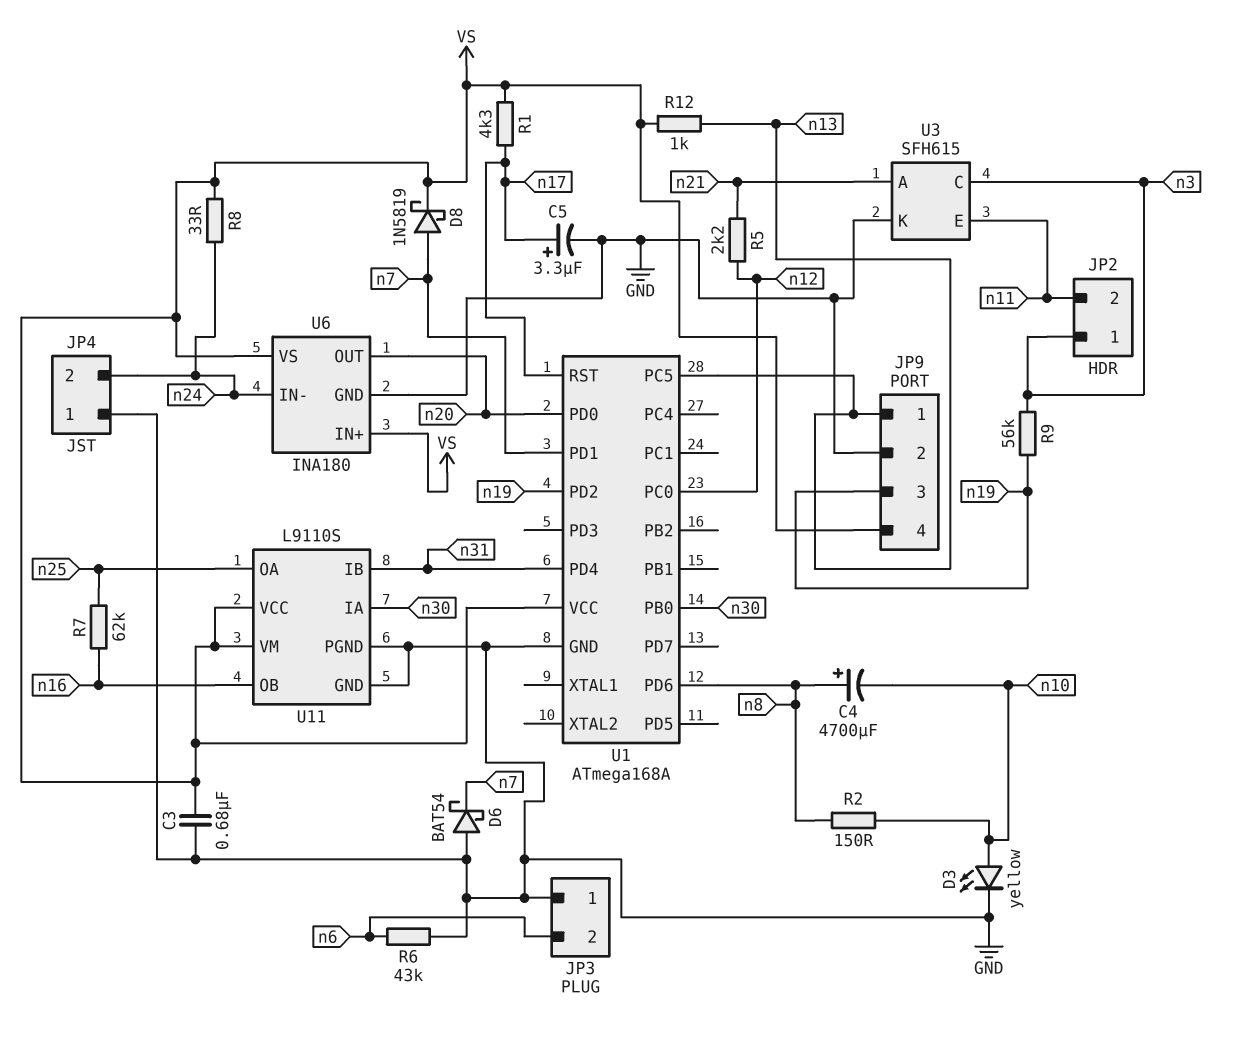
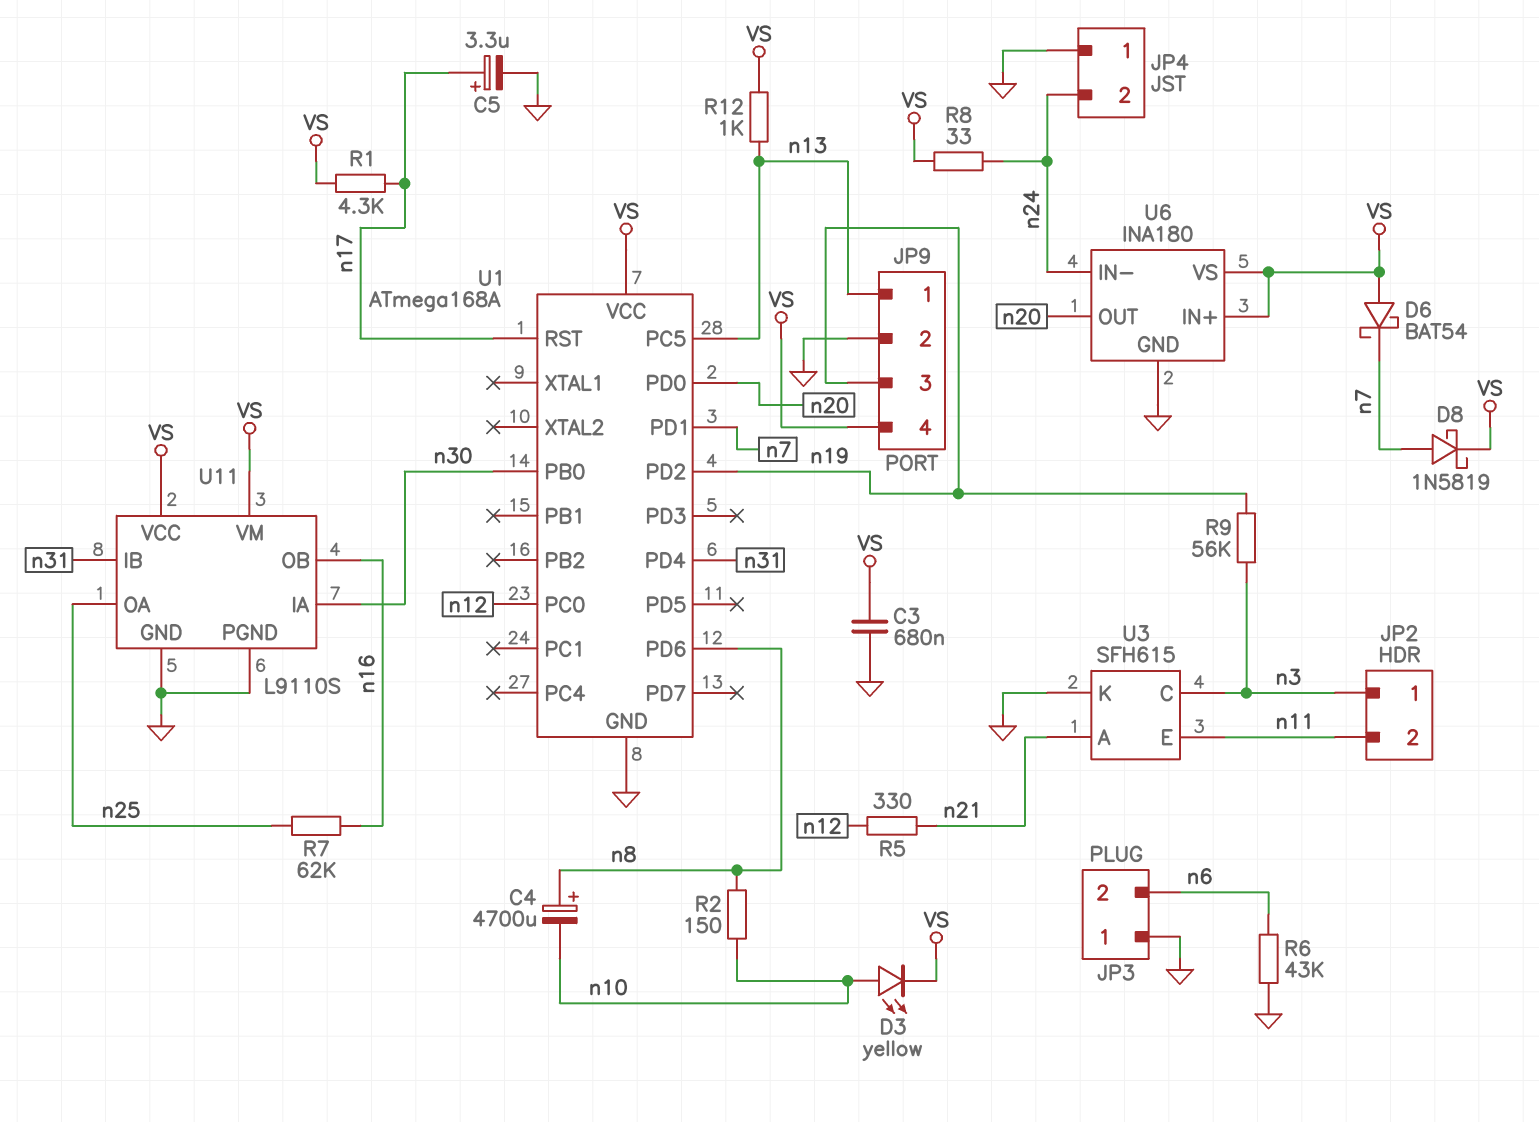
D3: LED yellow (A n10, K GND) -> LED yellow (A n10, K VS)
D6: schottky BAT54 (A GND, K n7) -> schottky BAT54 (A VS, K n7)
R5: 2.2k (n12, n21) -> 330 (n12, n21)

